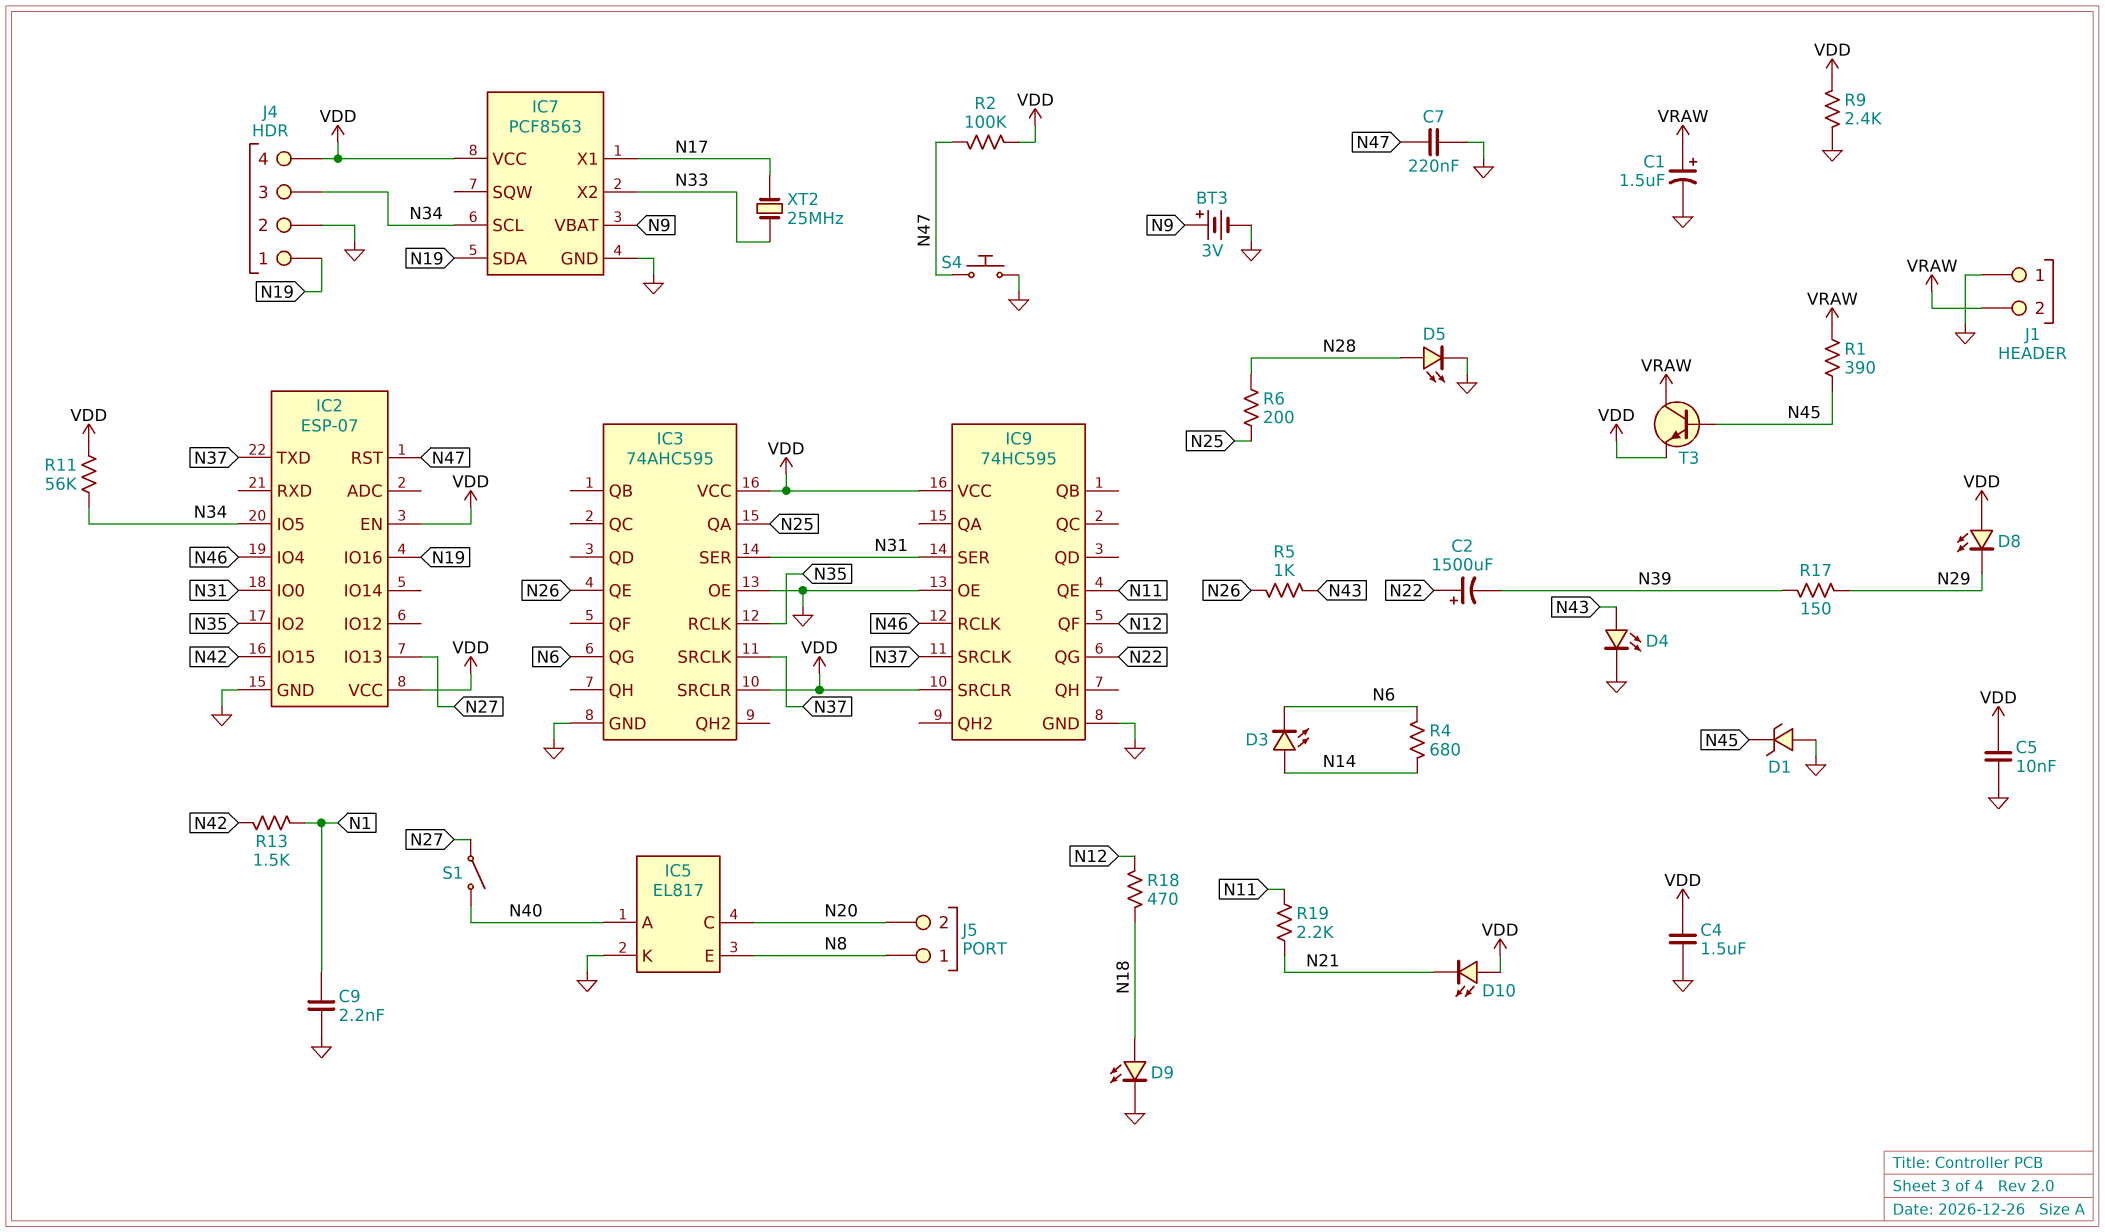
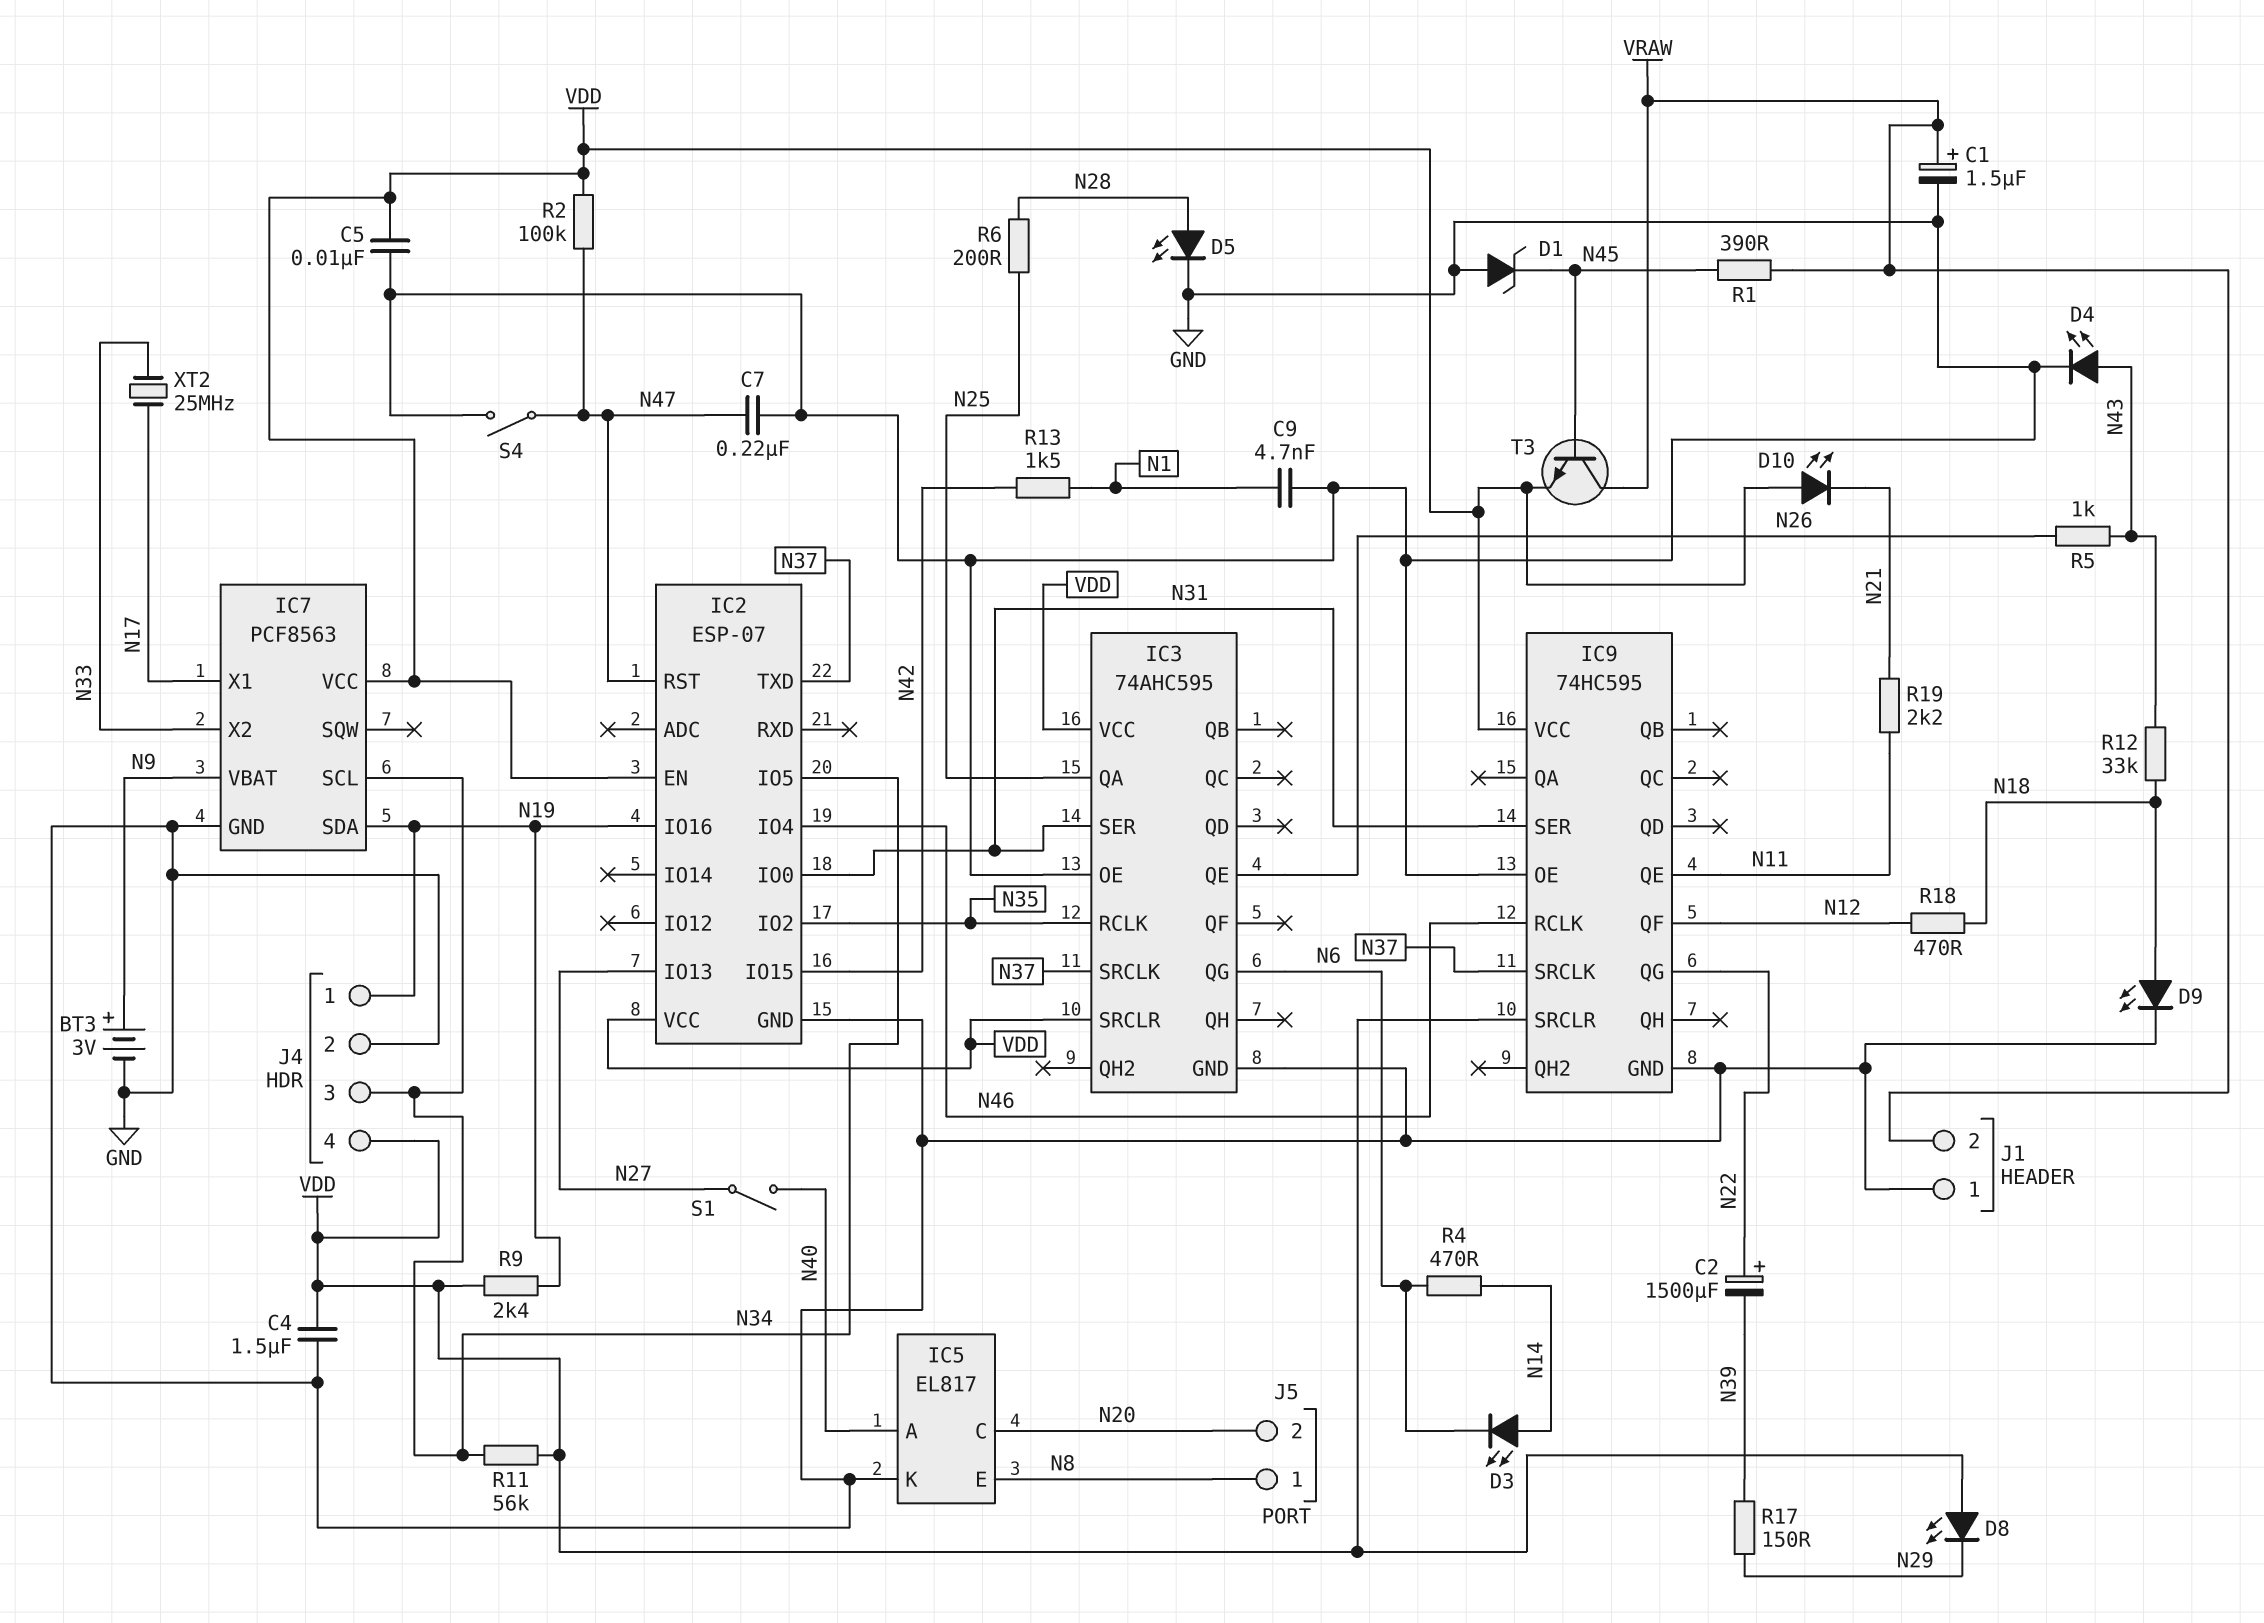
C9: 2.2nF (GND, N1) -> 4.7nF (GND, N1)
R4: 680 (N6, N14) -> 470 (N6, N14)
R9: 2.4k (GND, VDD) -> 2.4k (N19, VDD)
R12: none -> 33k (N18, N43)
S4: button (GND, N47) -> switch (GND, N47)

